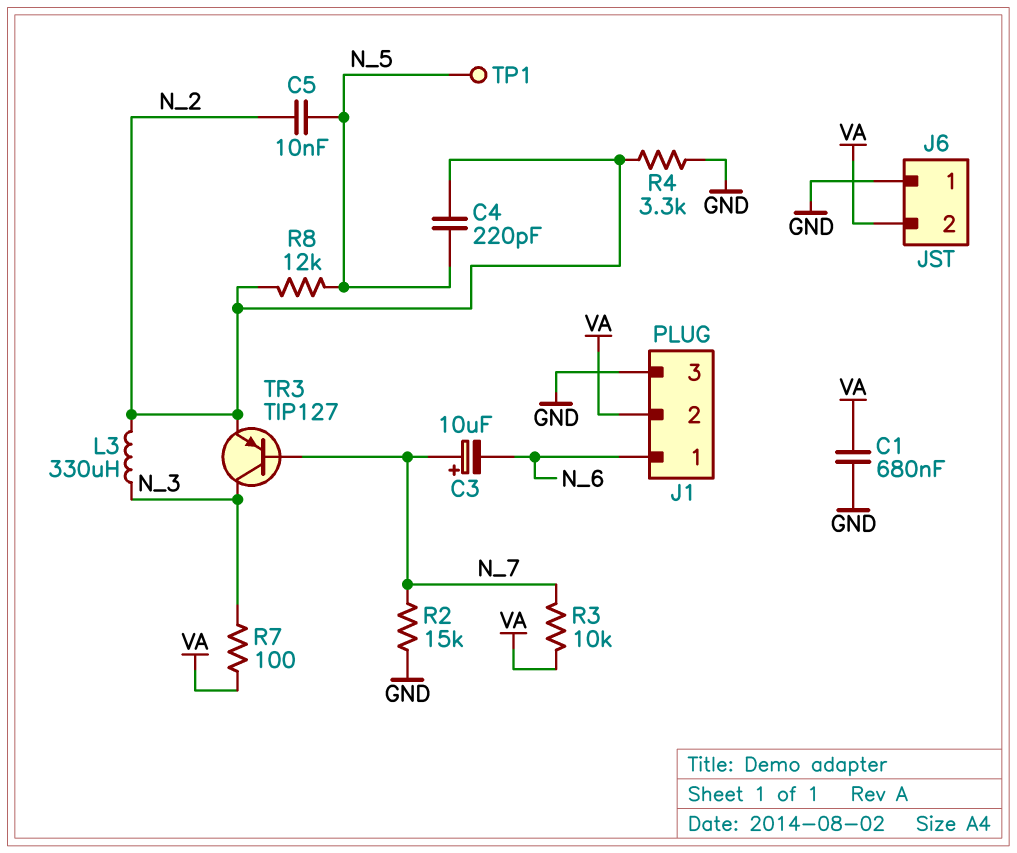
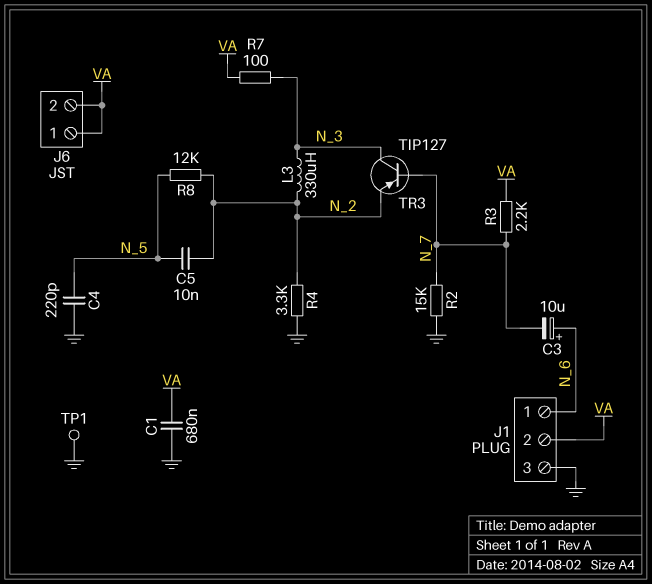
C3: 10uF (plus N_7, minus N_6) -> 10uF (plus N_6, minus N_7)
C4: 220pF (N_2, N_5) -> 220pF (GND, N_5)
J6 pin 1: GND -> VA
R3: 10k (N_7, VA) -> 2.2k (N_7, VA)
TP1: test point (N_5) -> test point (GND)

